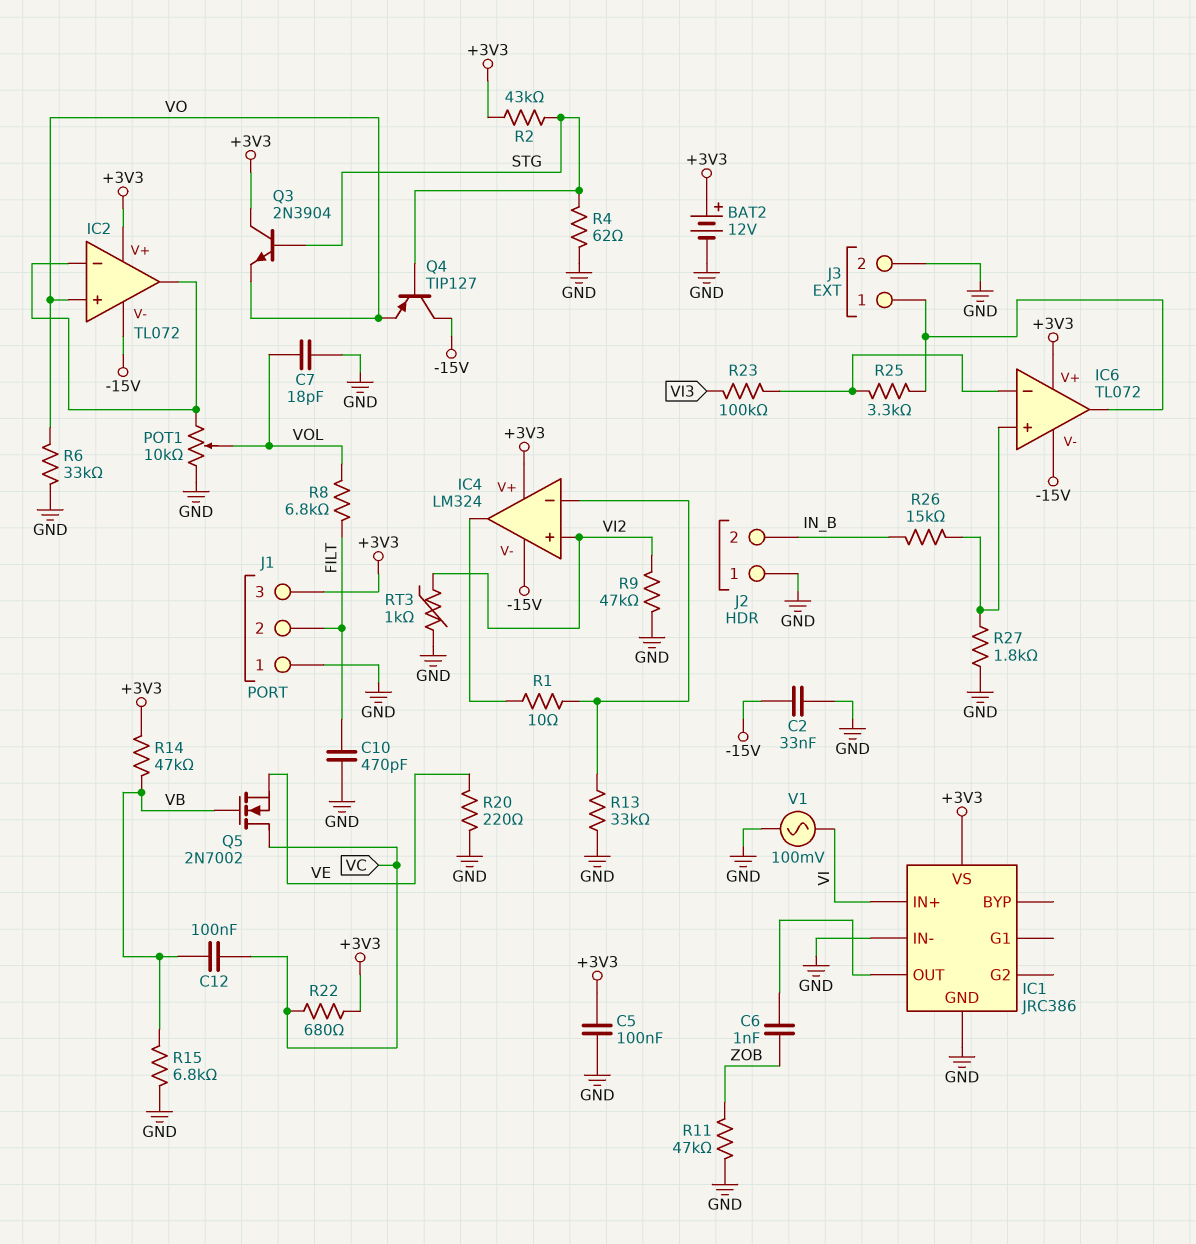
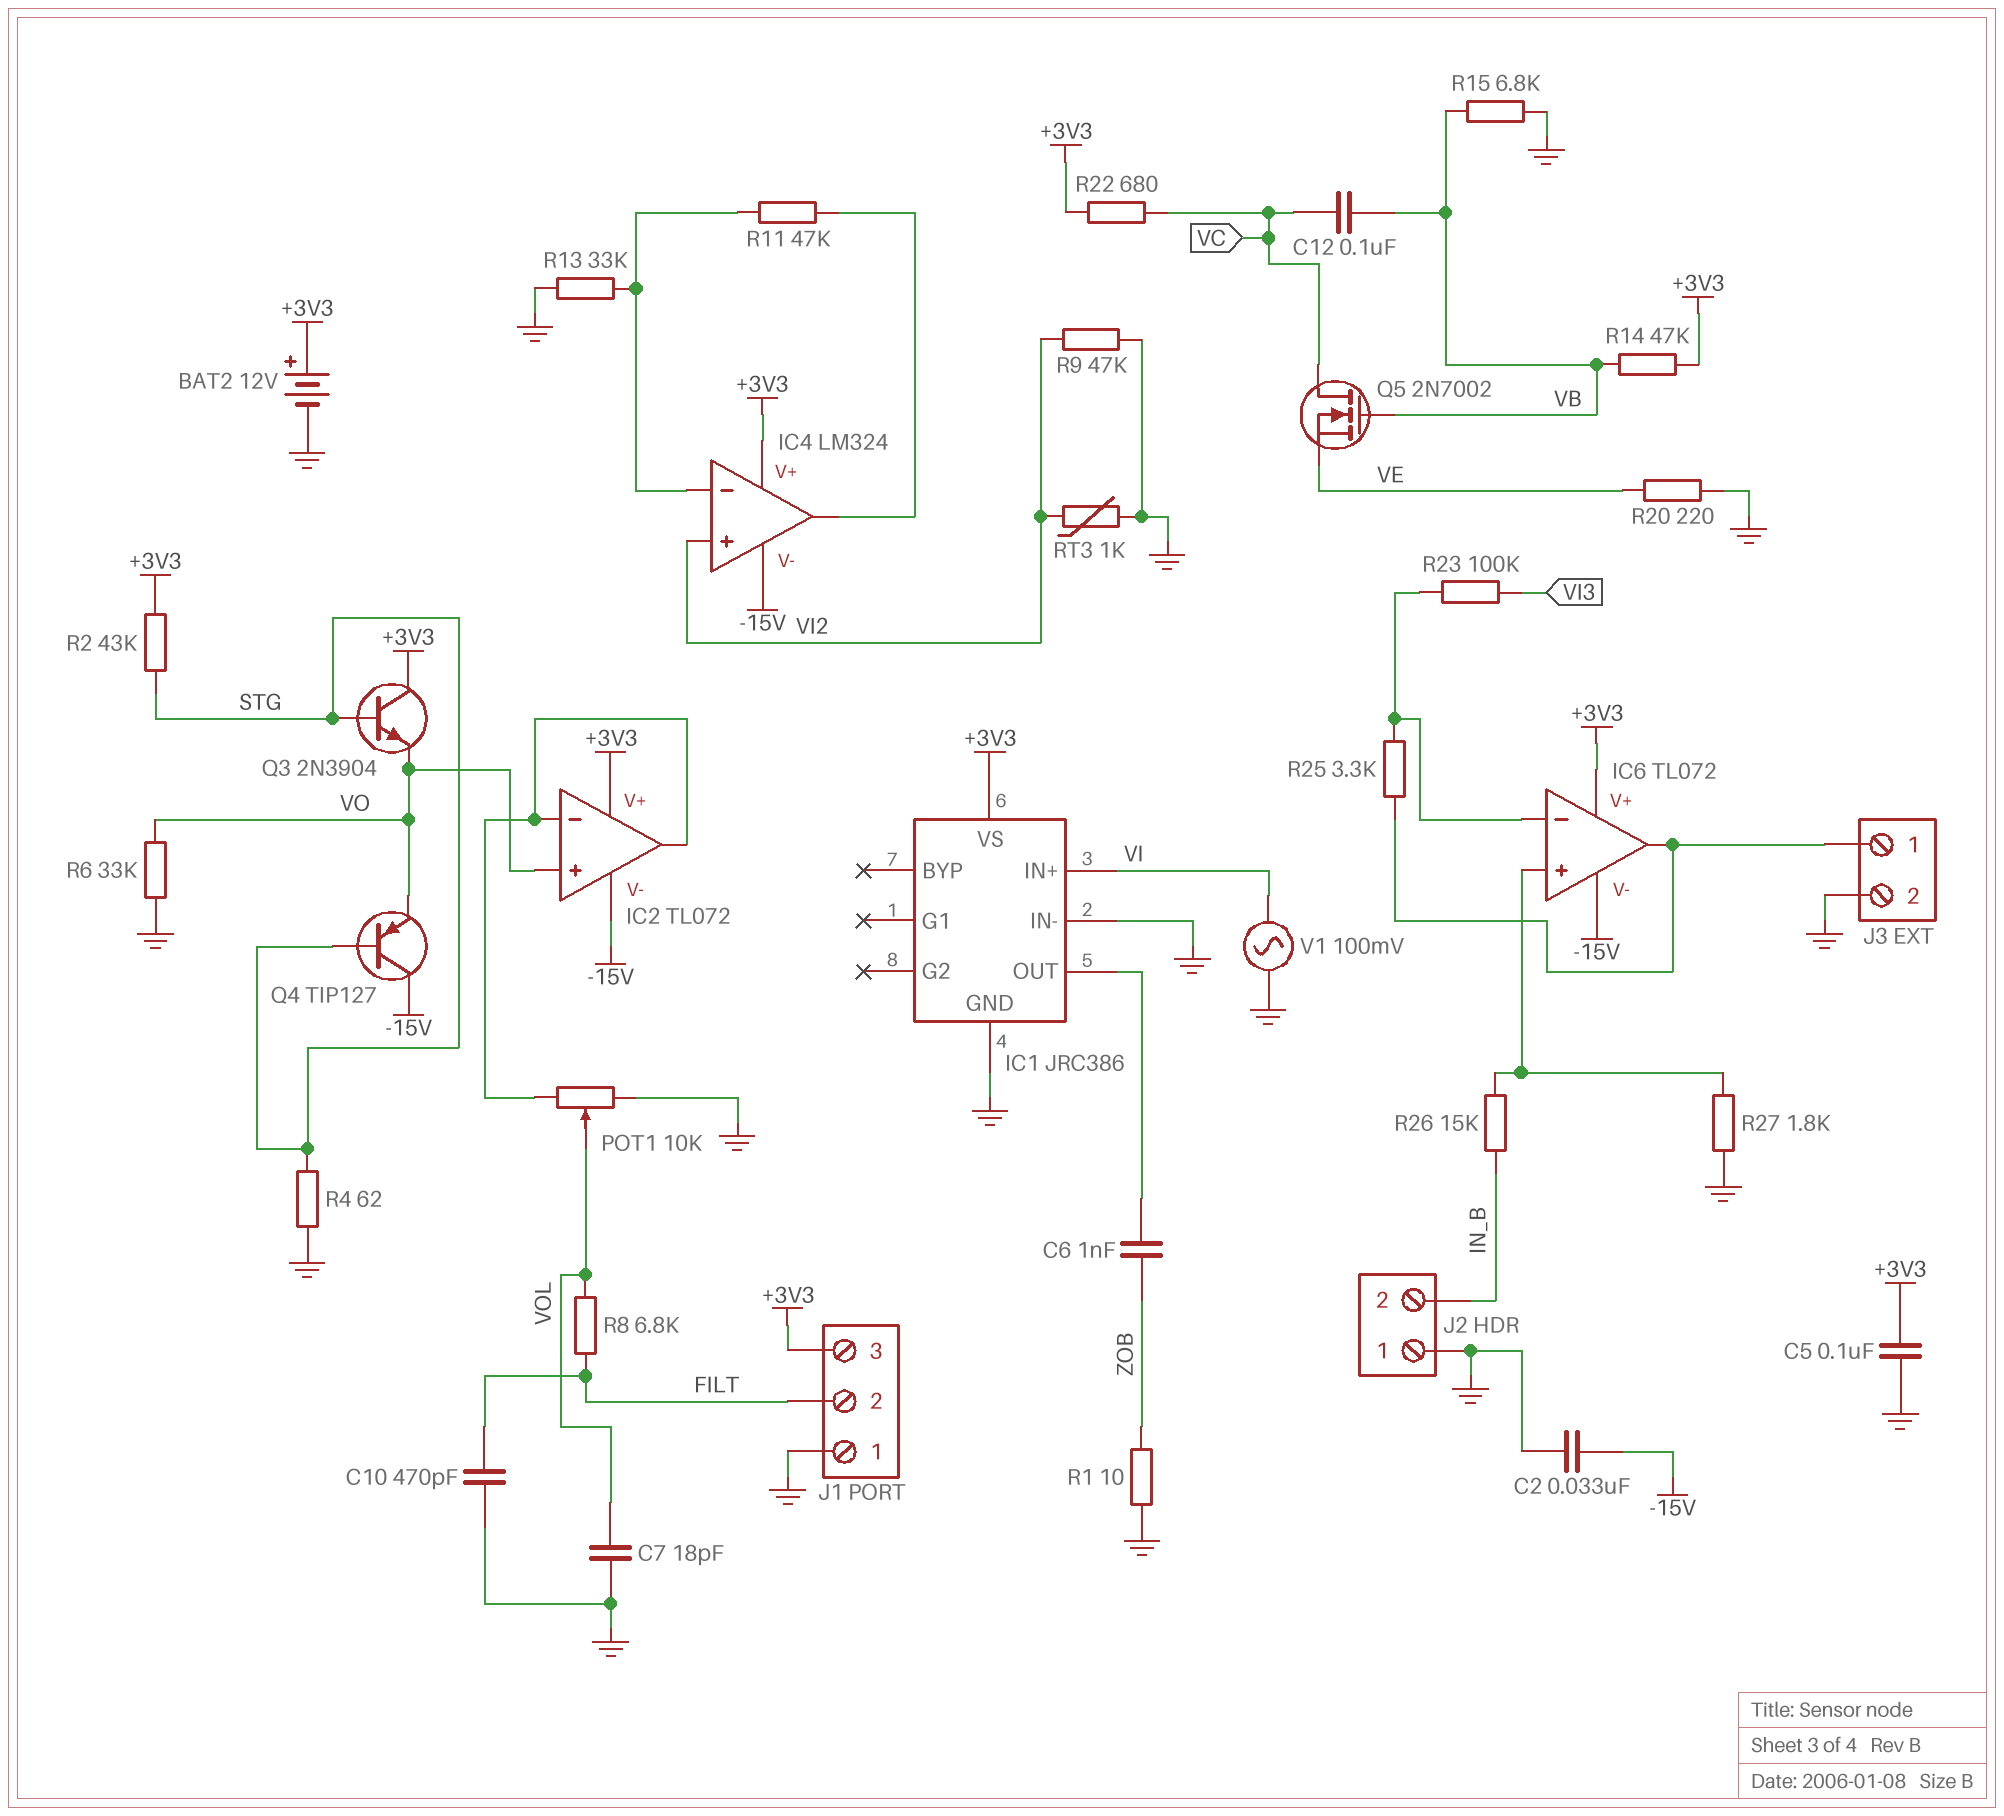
R1: 10 (IC4/in-, IC4/out) -> 10 (GND, ZOB)
R11: 47k (GND, ZOB) -> 47k (IC4/in-, IC4/out)

